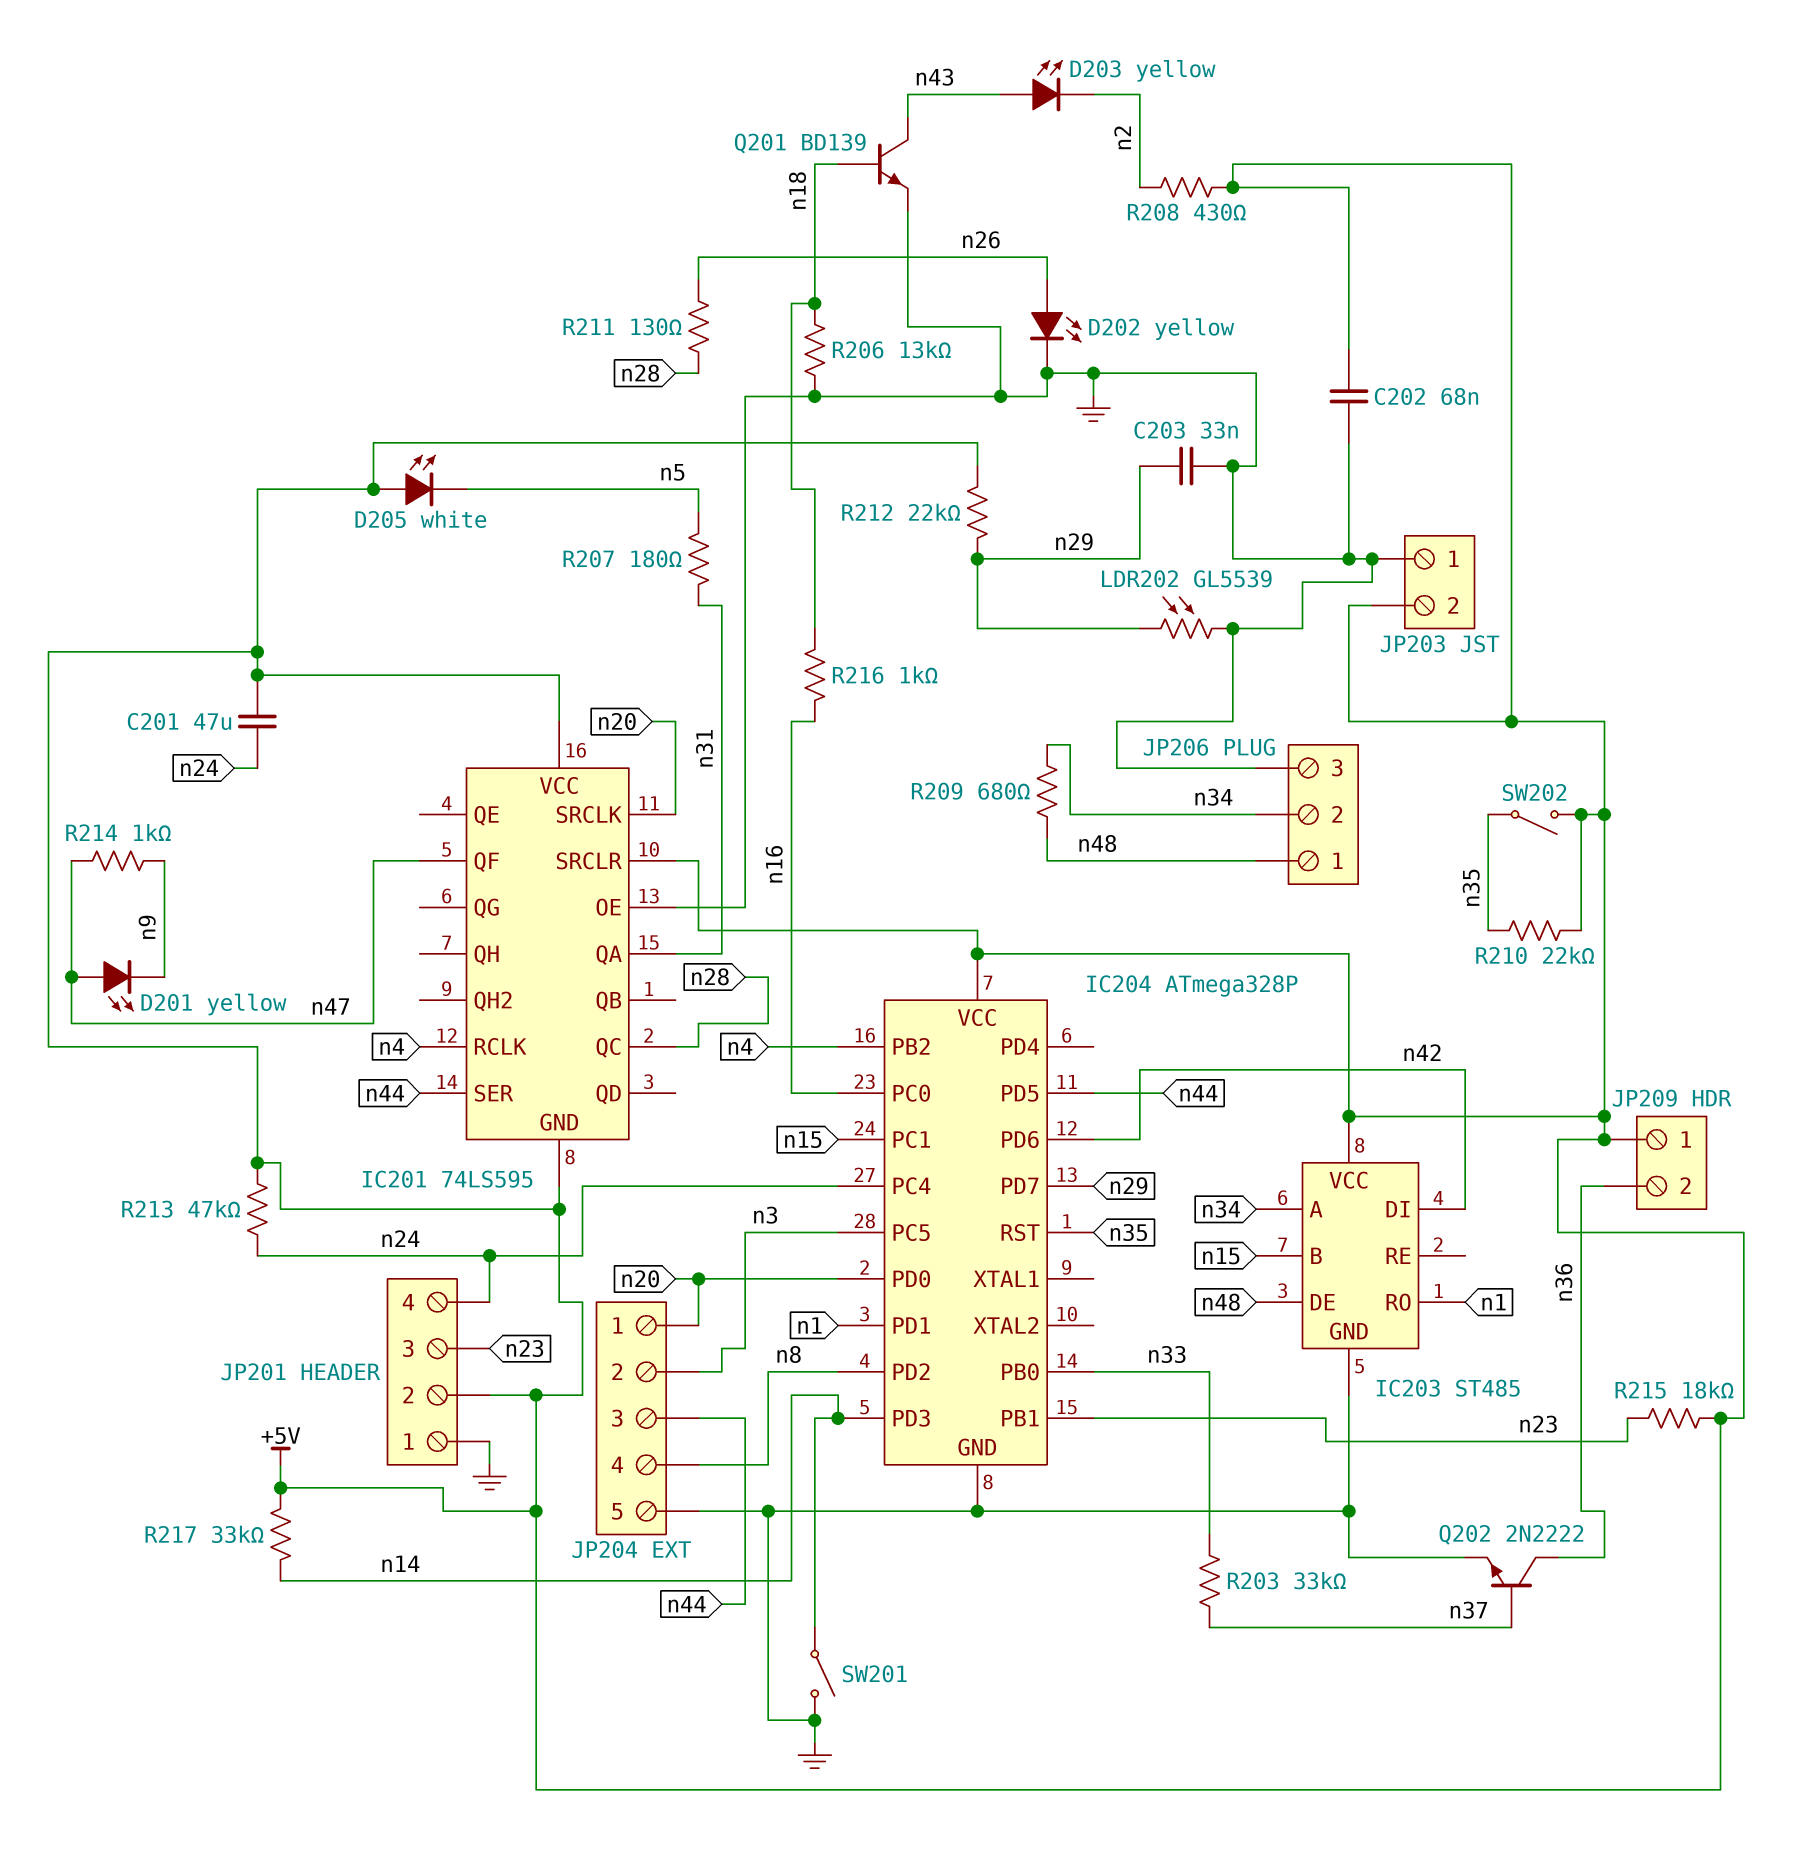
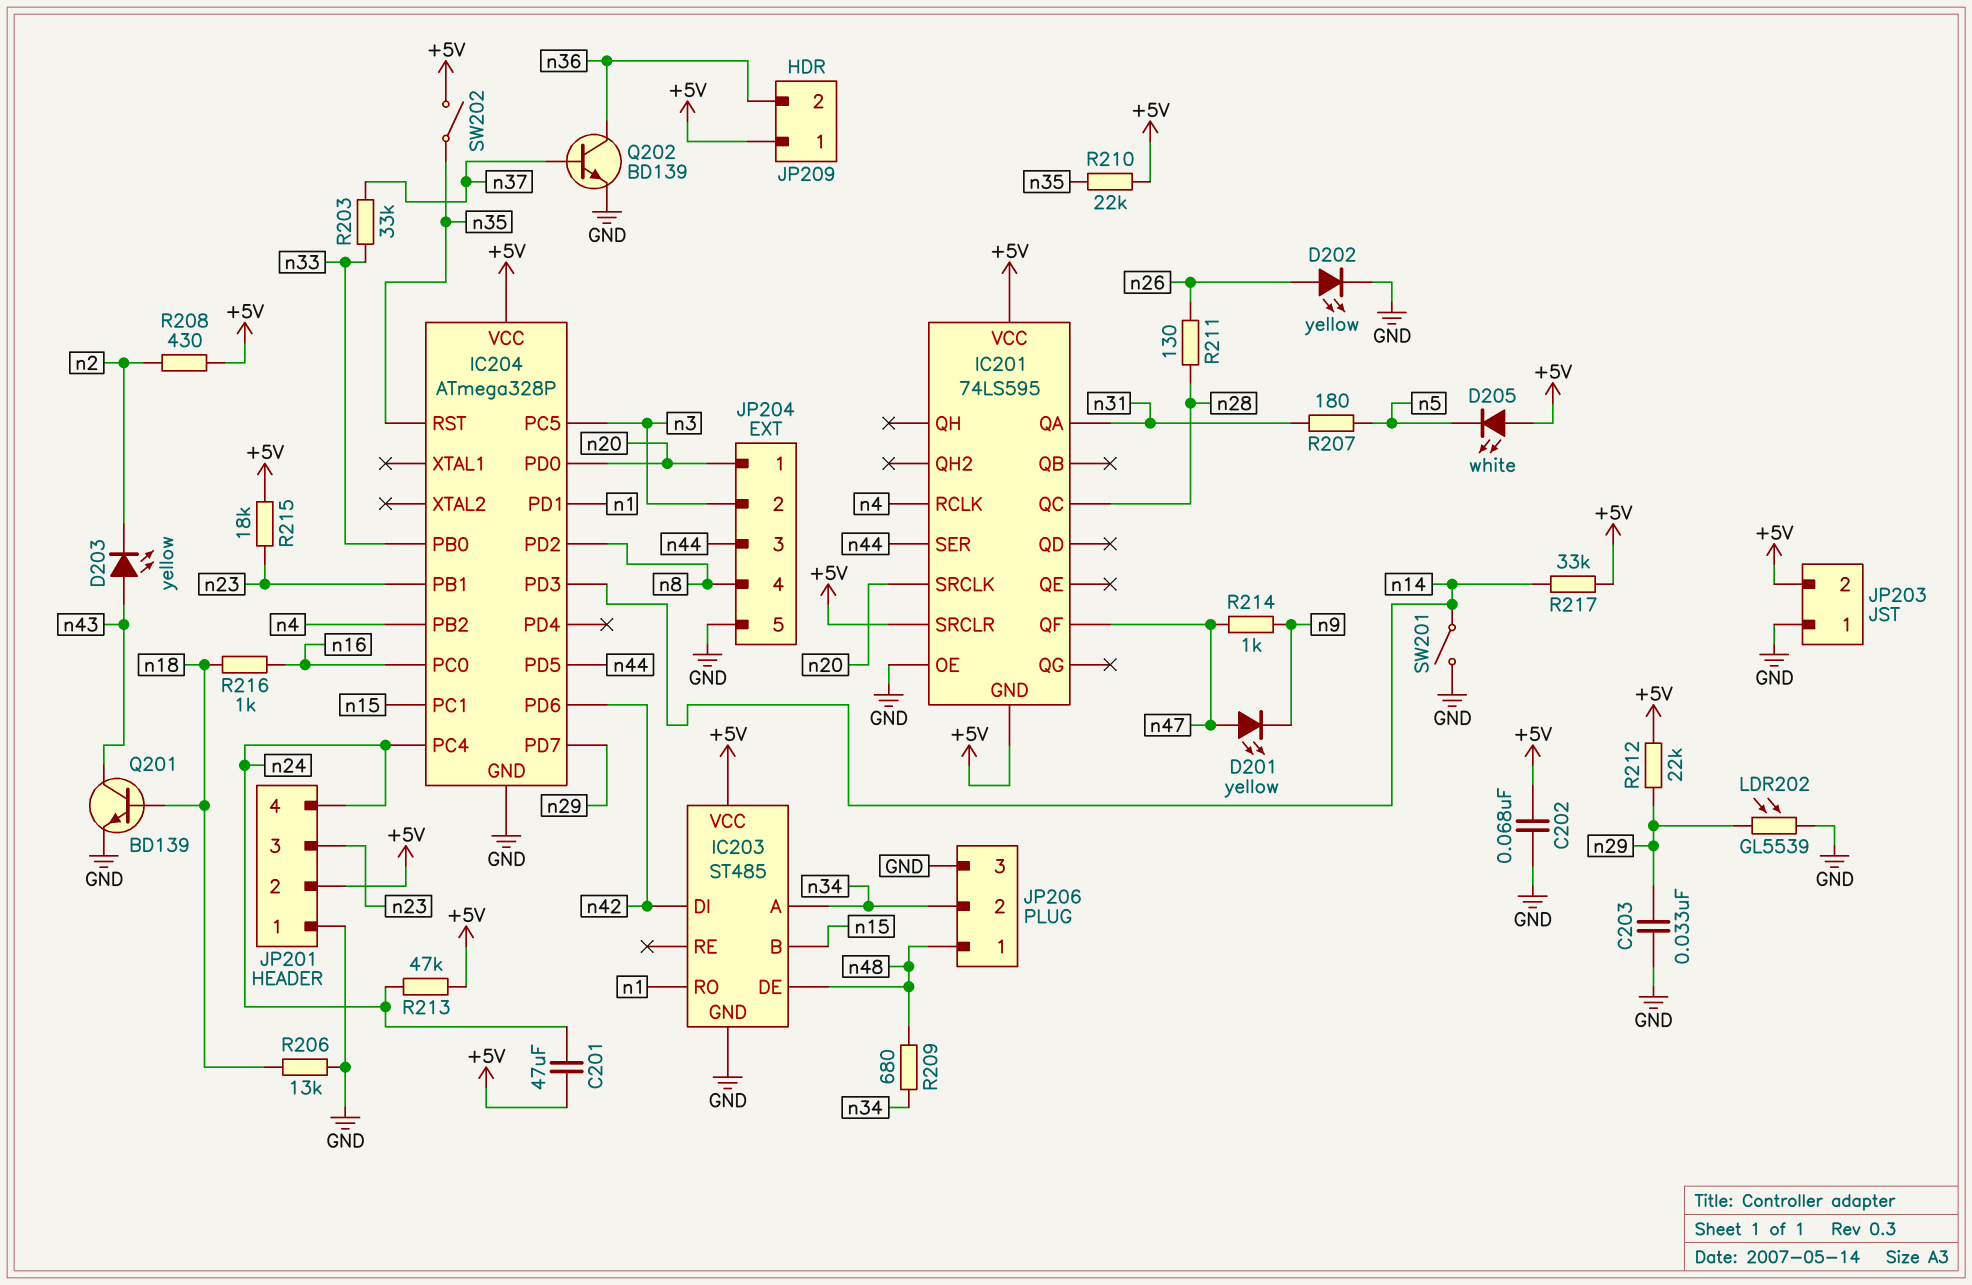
Q202: NPN 2N2222 (B n37, C n36, E GND) -> NPN BD139 (B n37, C n36, E GND)

